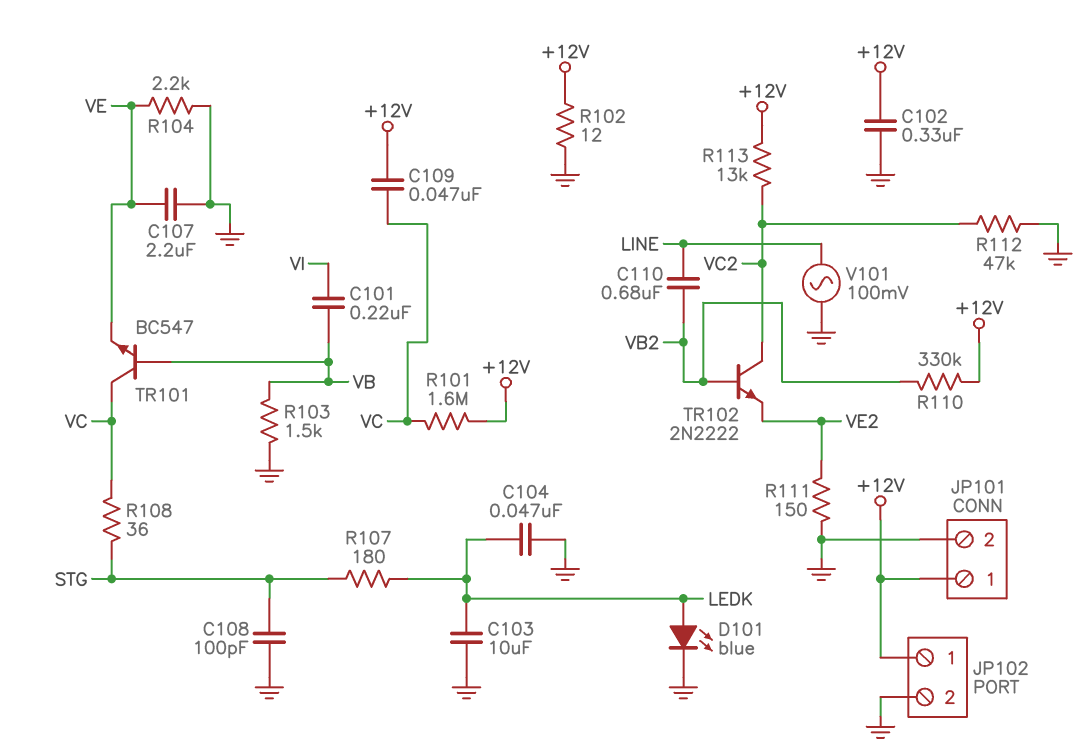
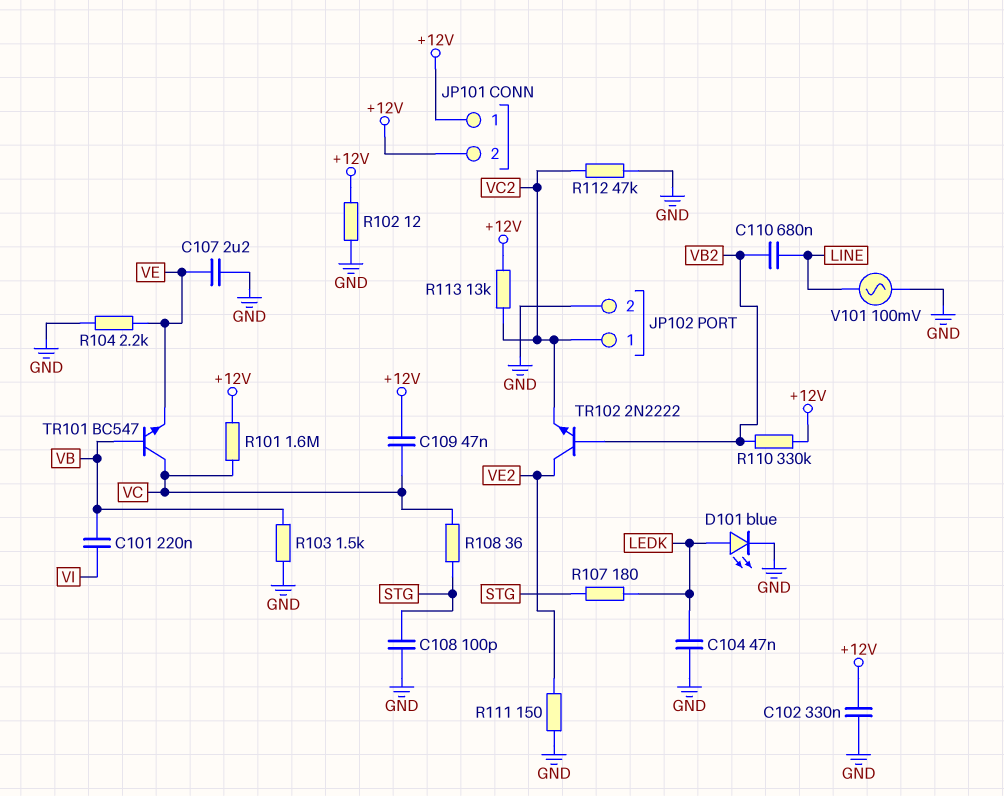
C103: 10uF (GND, LEDK) -> none
JP101 pin 2: GND -> +12V
JP102 pin 1: +12V -> VC2
TR102: NPN 2N2222 (B VB2, C VC2, E VE2) -> NPN 2N2222 (B VB2, C VE2, E VC2)

